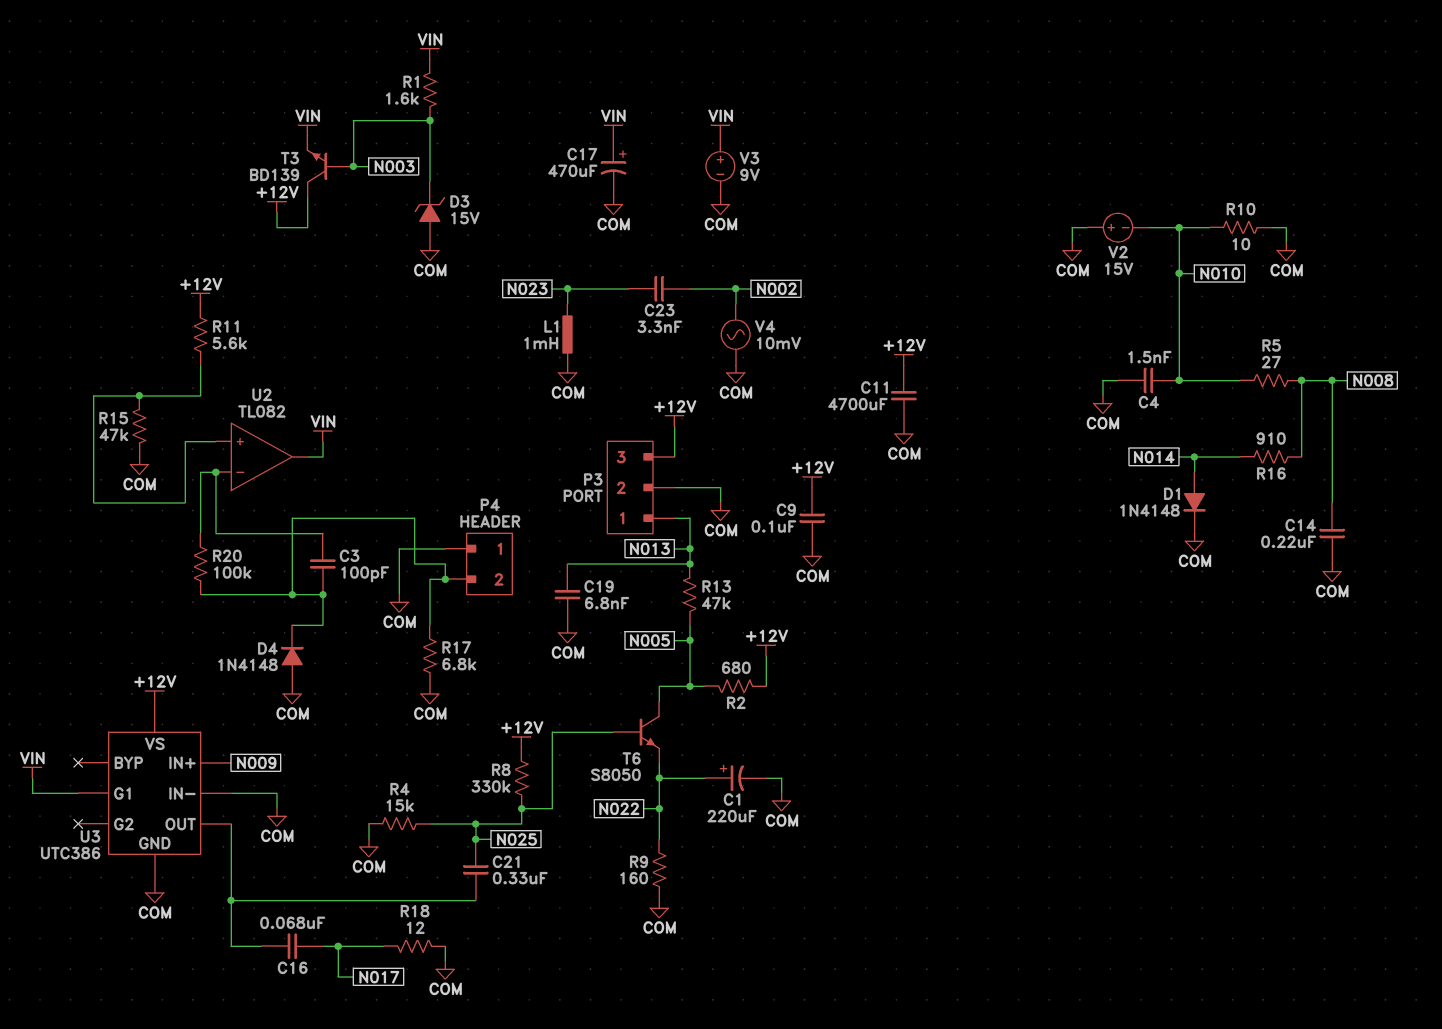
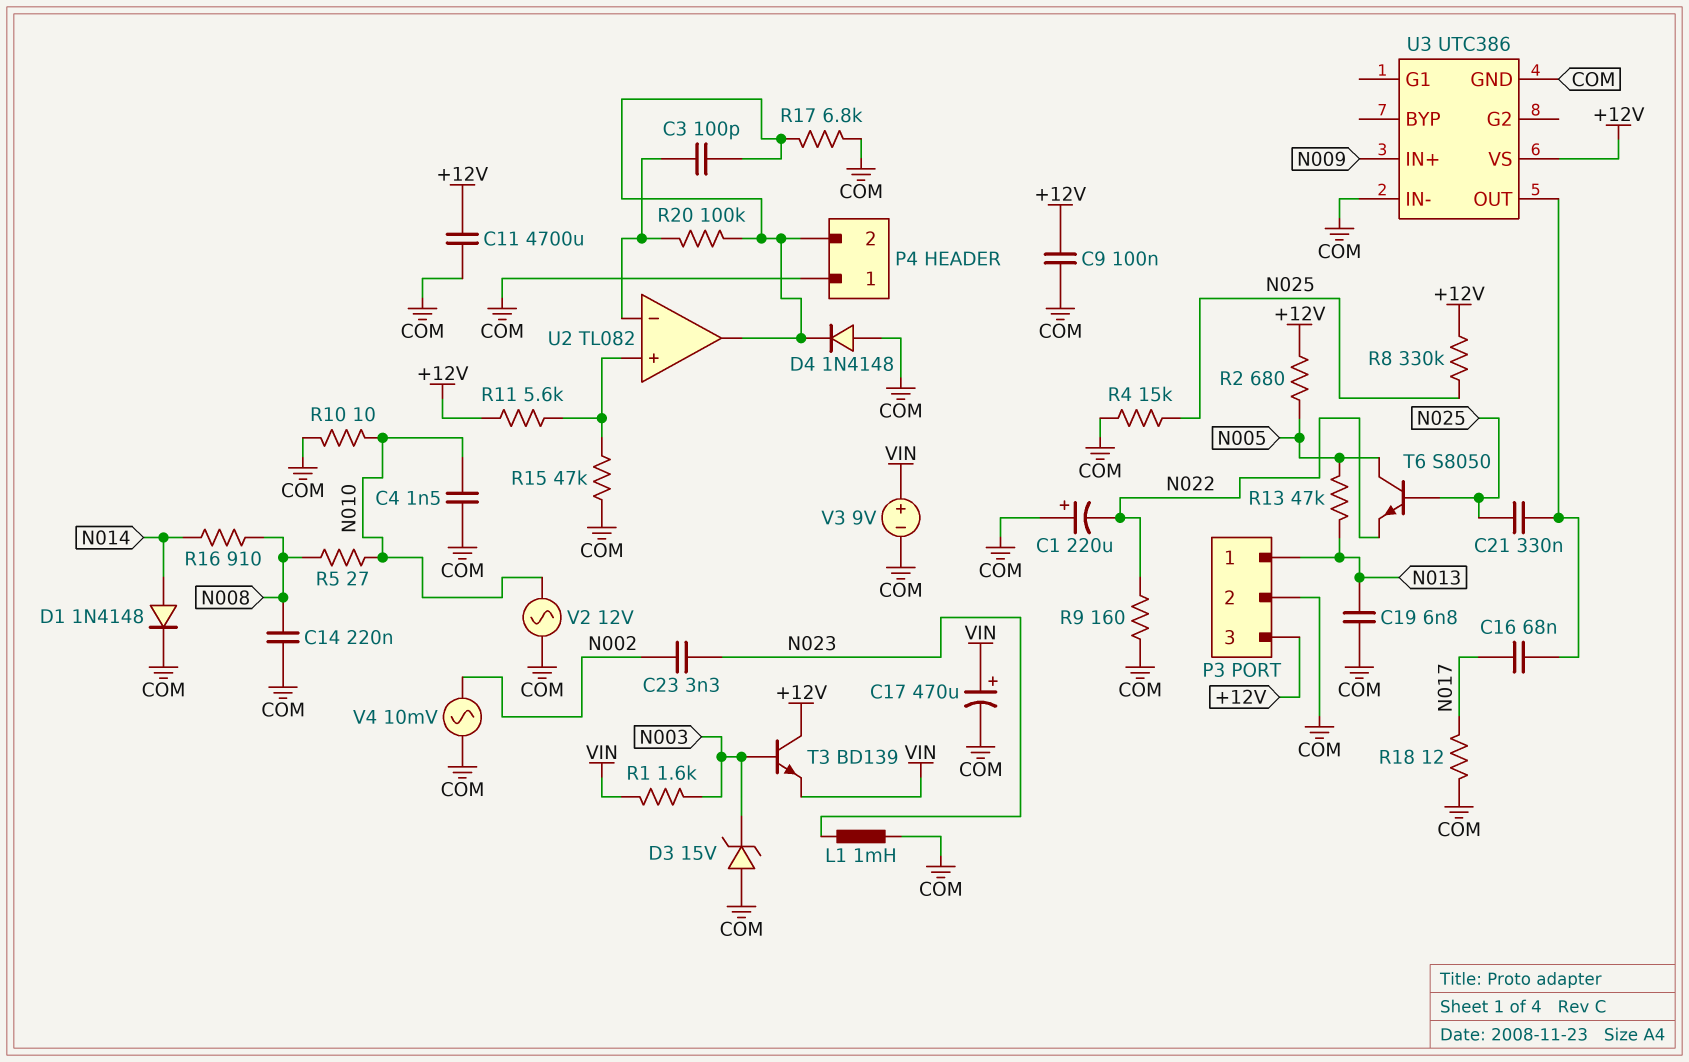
C1: 220uF (plus N022, minus COM) -> 220uF (plus COM, minus N022)
U2 pin out: VIN -> P4/2
U3 pin G1: VIN -> none
V2: 15V (plus COM, minus N010) -> AC 12V (COM, N010)

